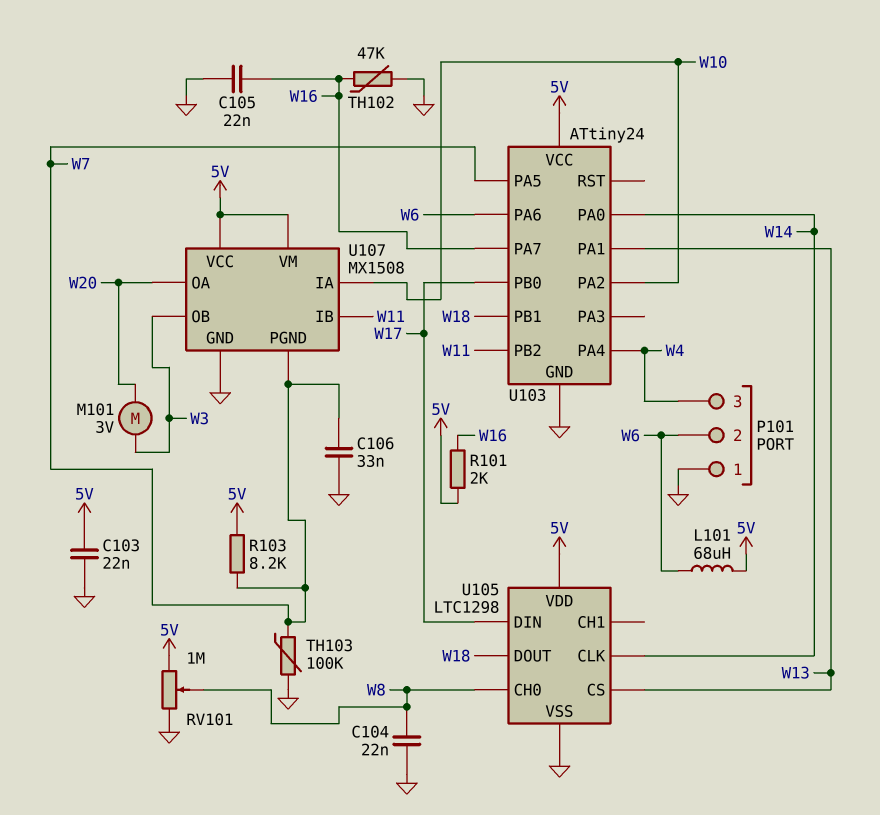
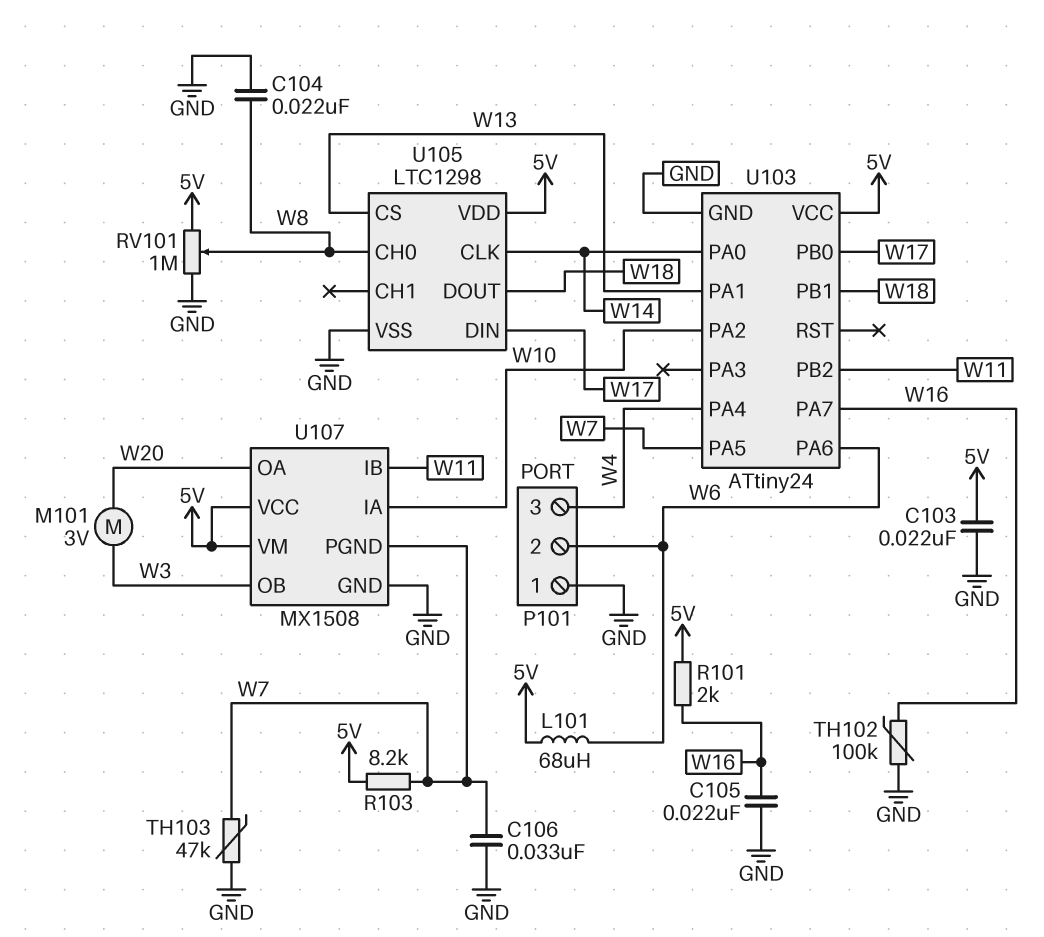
TH102: 47k (GND, W16) -> 100k (GND, W16)
TH103: 100k (GND, W7) -> 47k (GND, W7)

